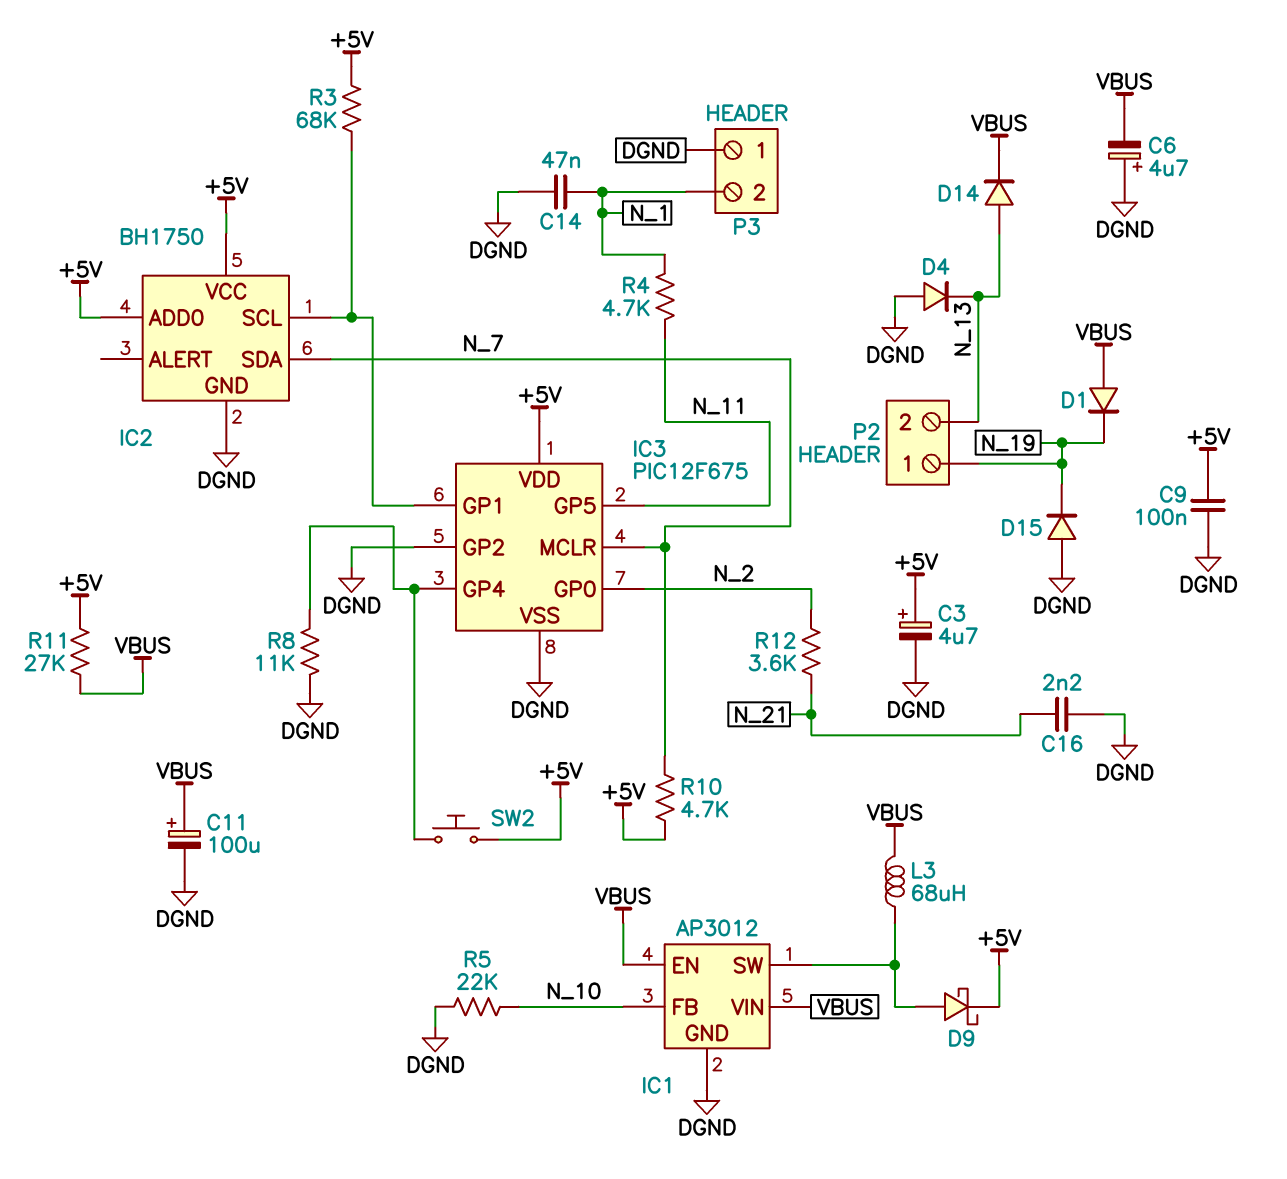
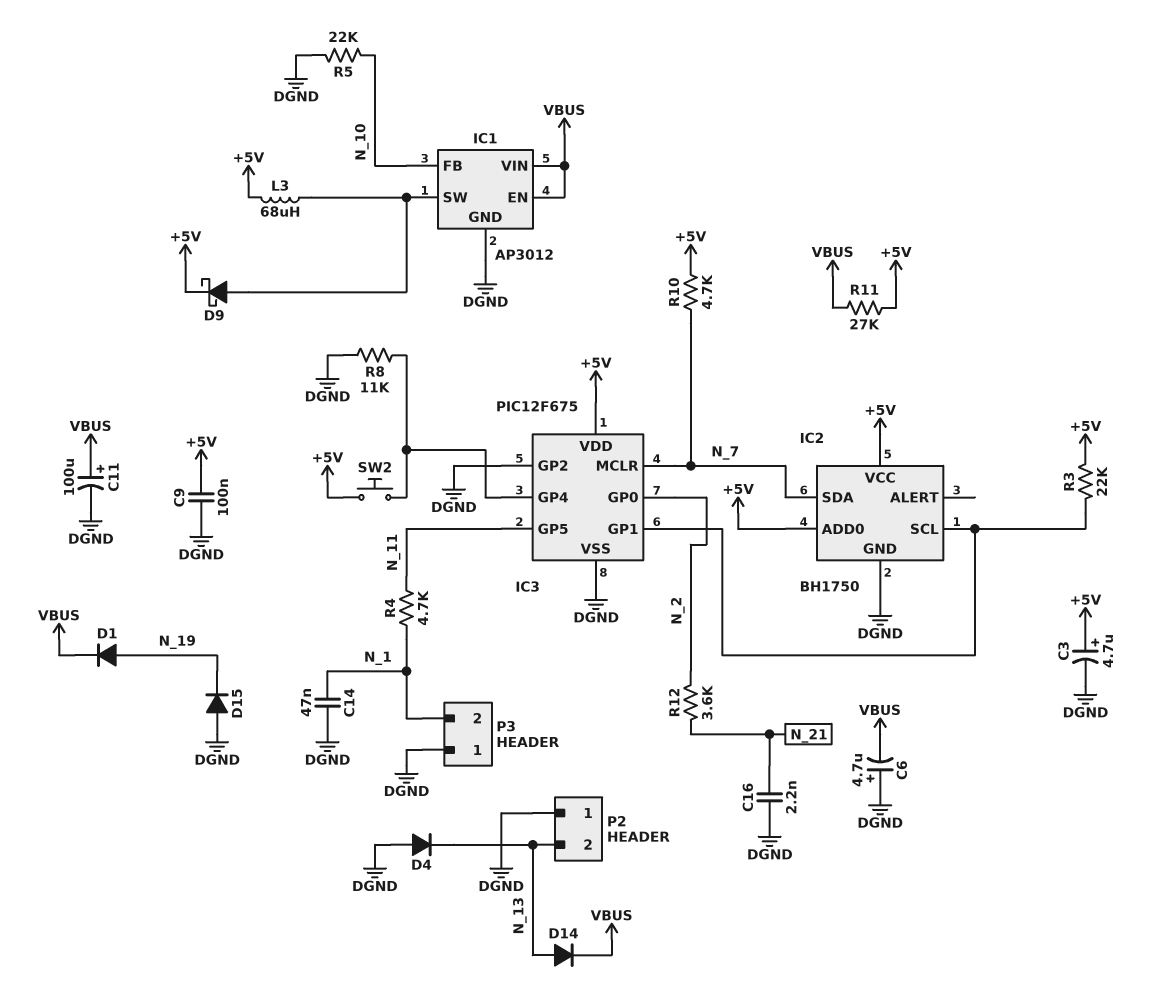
D1: diode (A VBUS, K N_19) -> diode (A N_19, K VBUS)
L3: 68uH (IC1/SW, VBUS) -> 68uH (+5V, IC1/SW)
P2 pin 1: N_19 -> DGND
R3: 68k (+5V, IC2/SCL) -> 22k (+5V, IC2/SCL)

